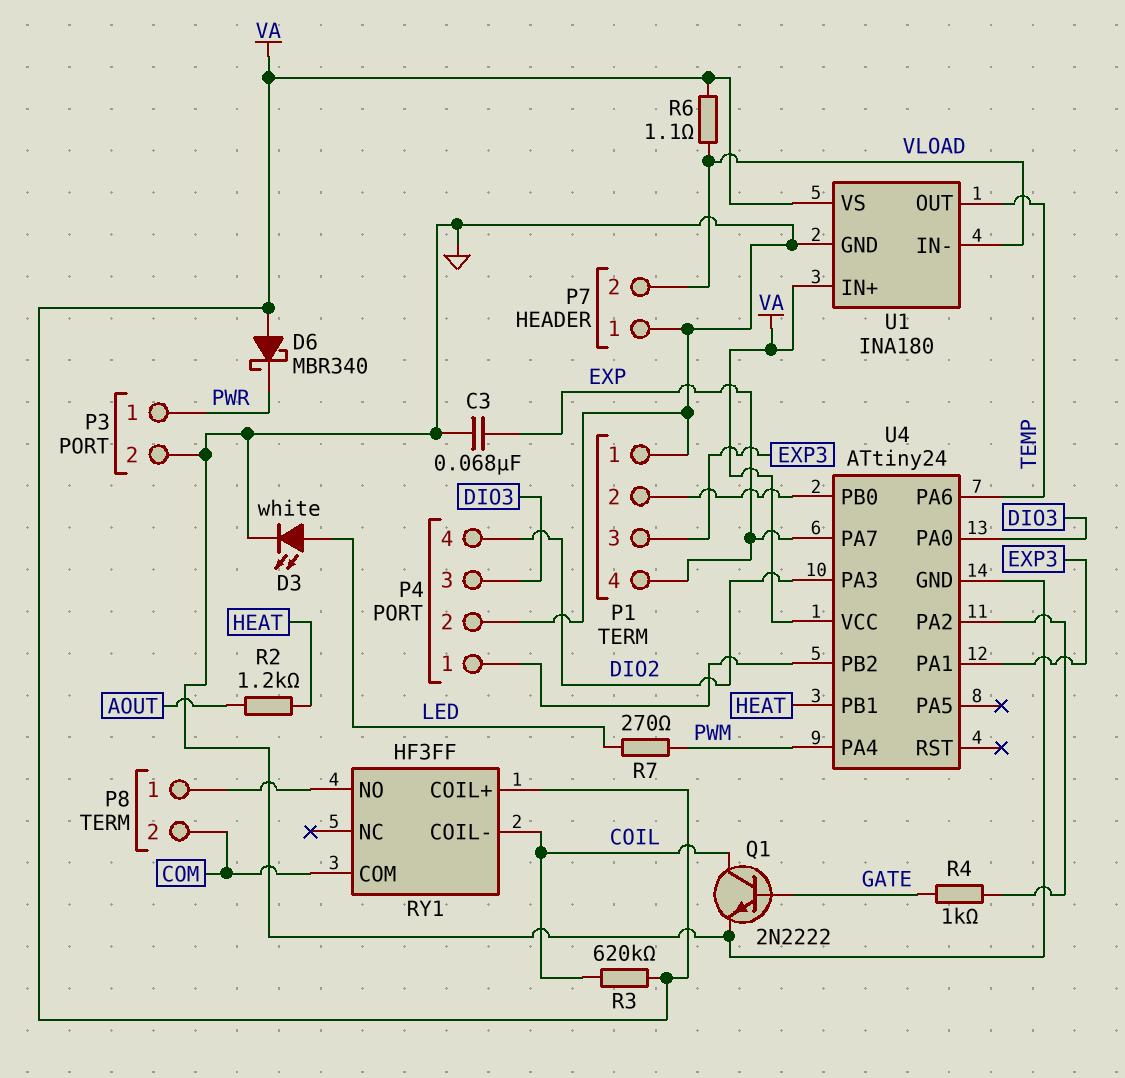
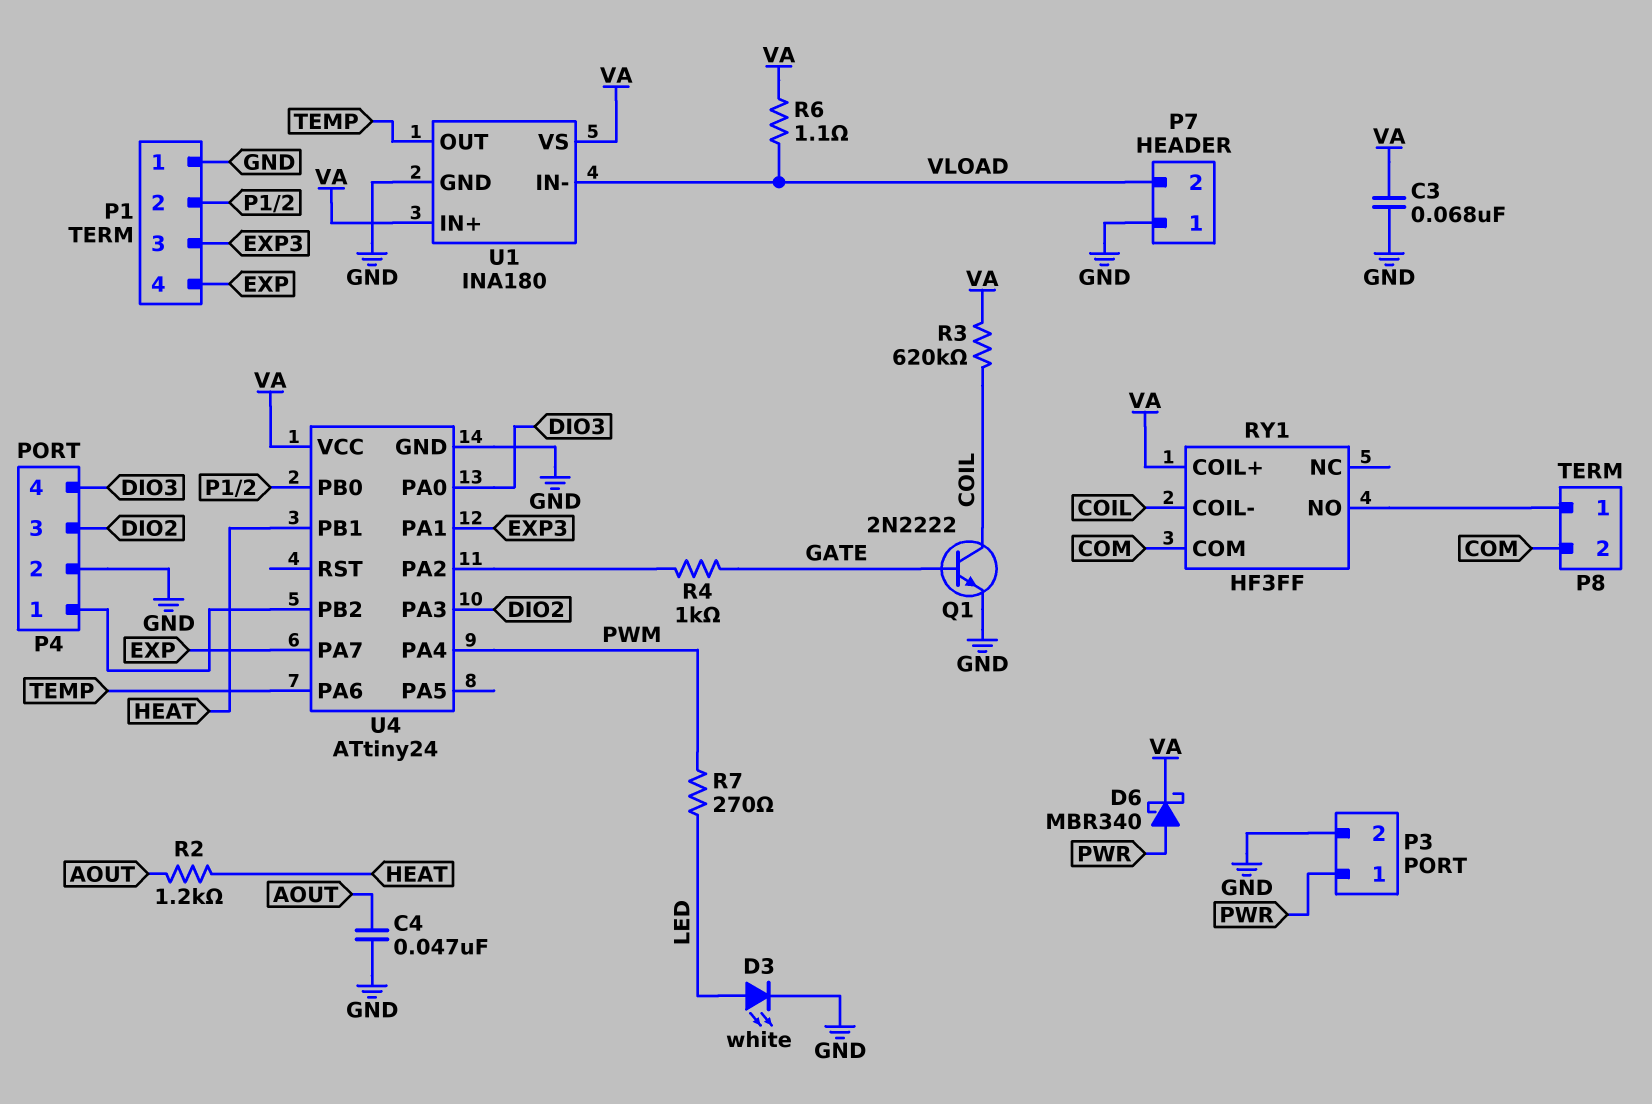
C3: 68nF (EXP, GND) -> 68nF (GND, VA)
C4: none -> 47nF (AOUT, GND)
D6: schottky MBR340 (A VA, K PWR) -> schottky MBR340 (A PWR, K VA)
P4 pin 3: DIO3 -> DIO2
P4 pin 4: DIO2 -> DIO3

